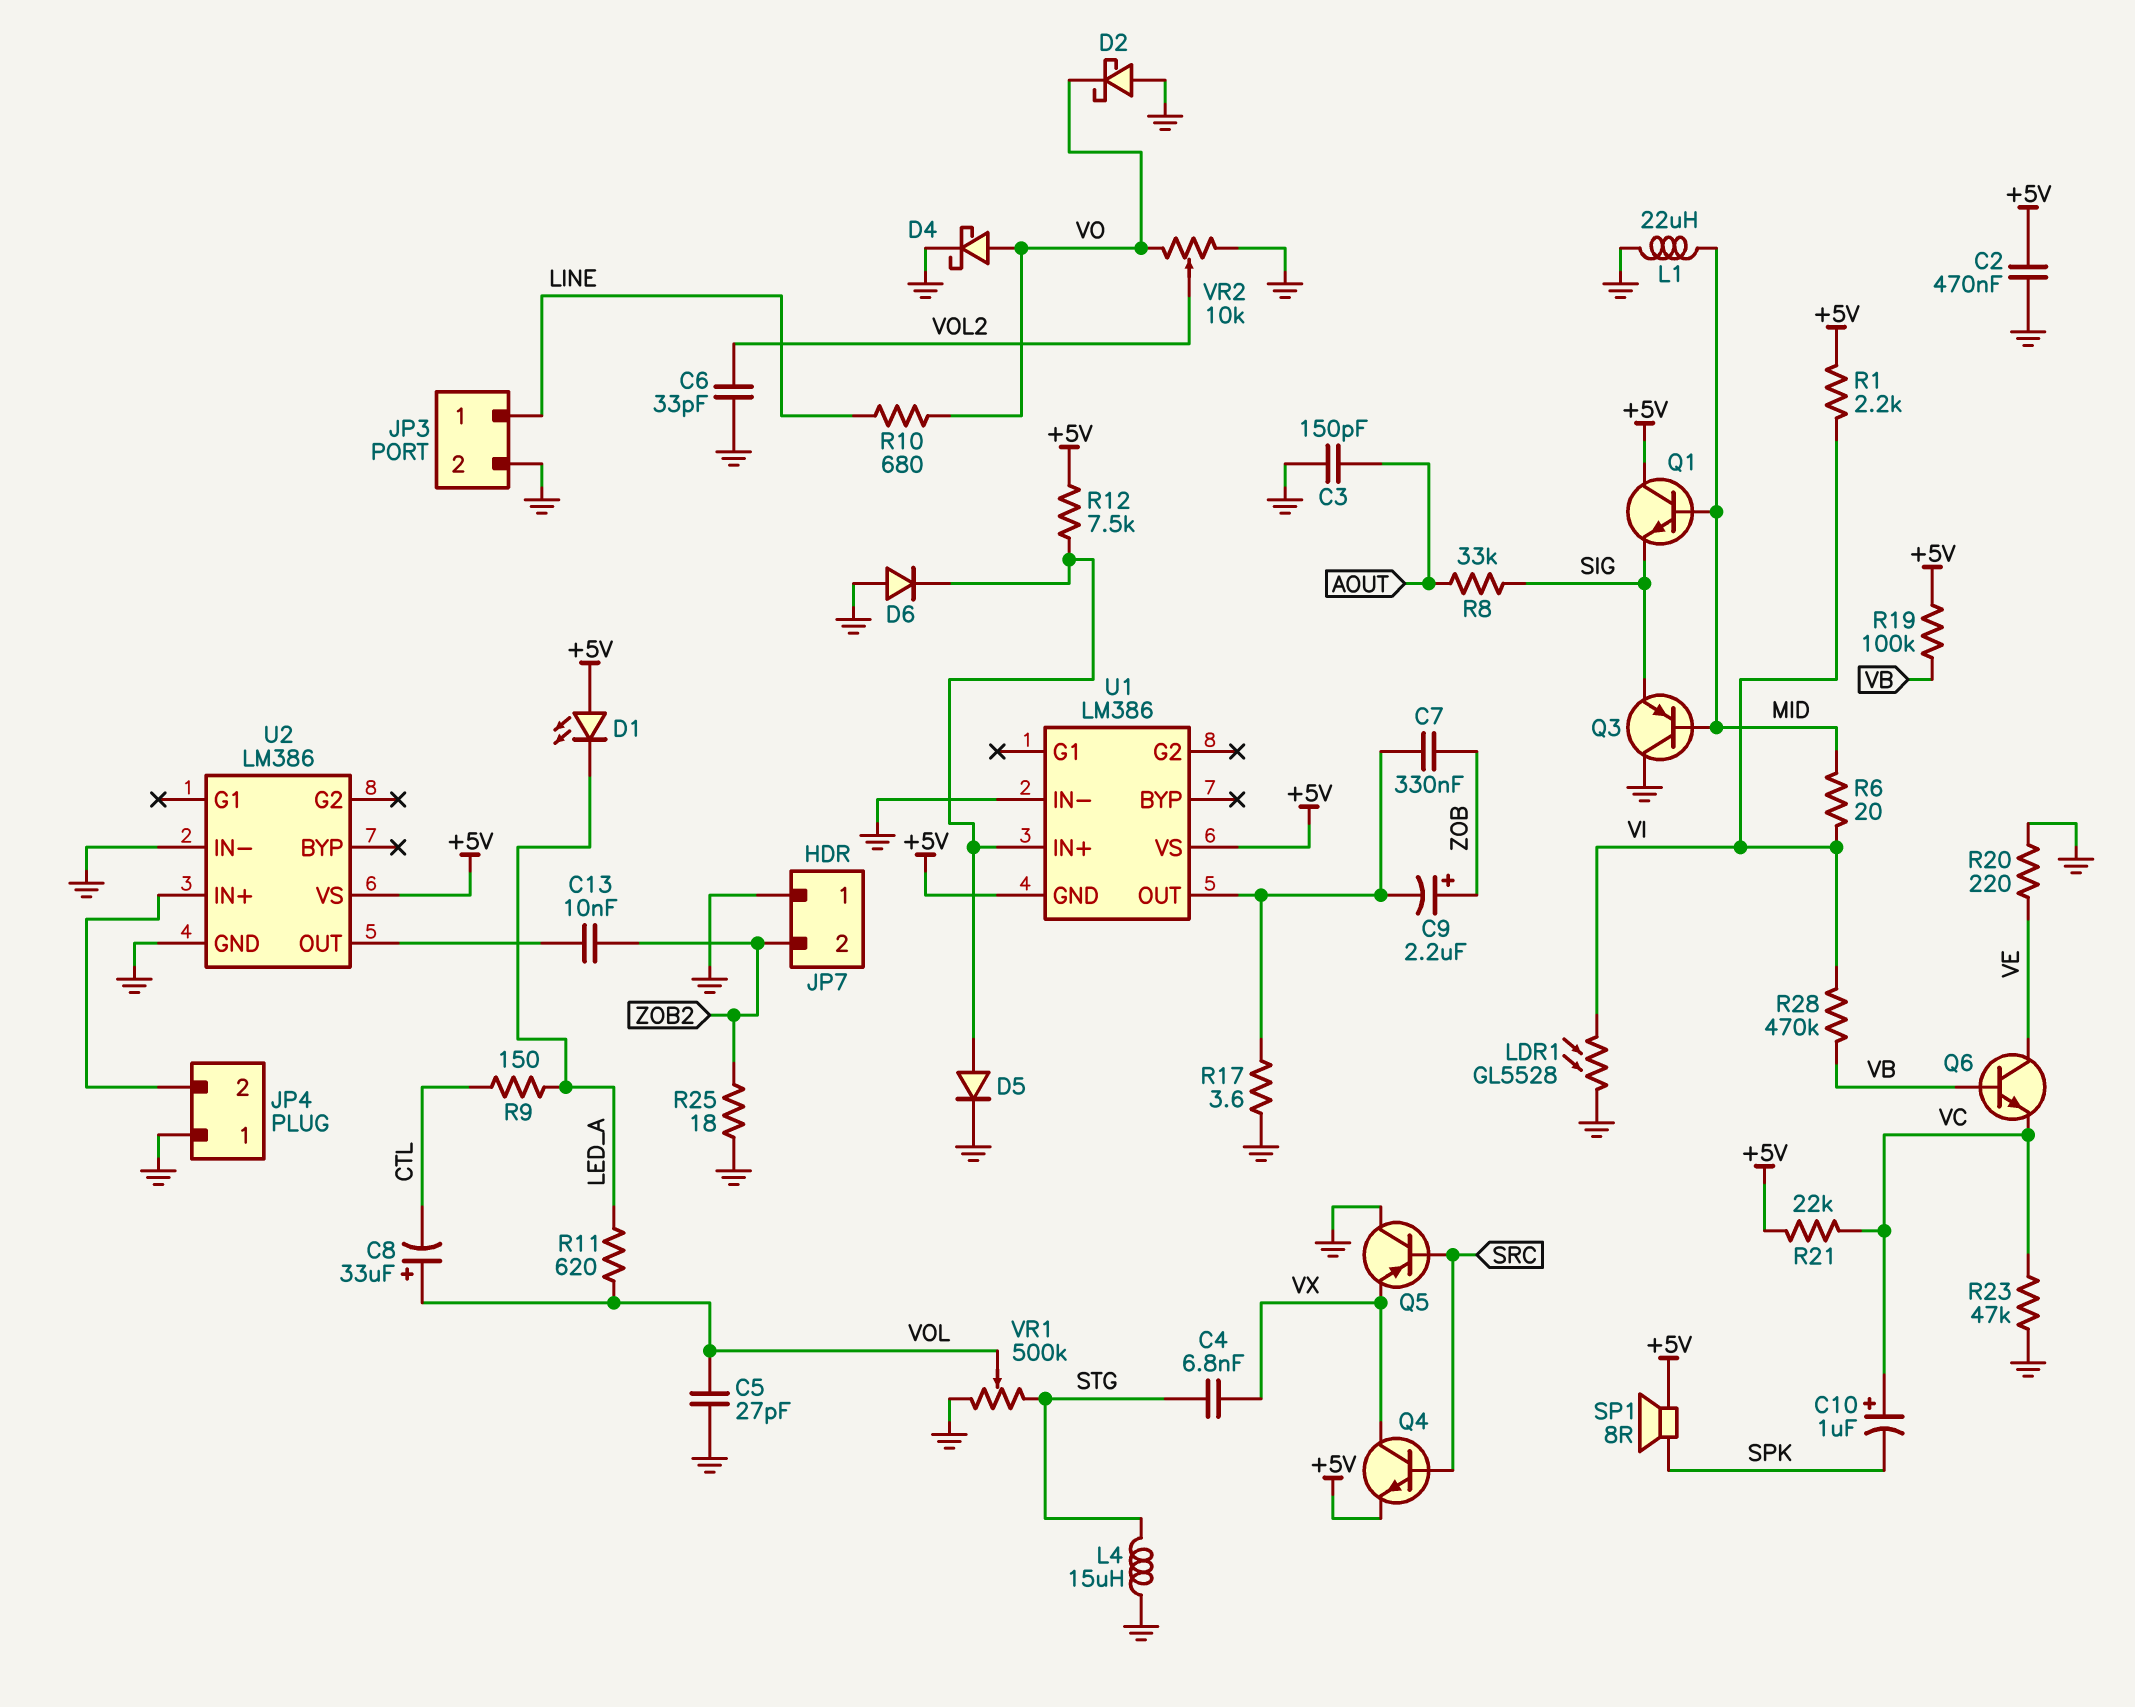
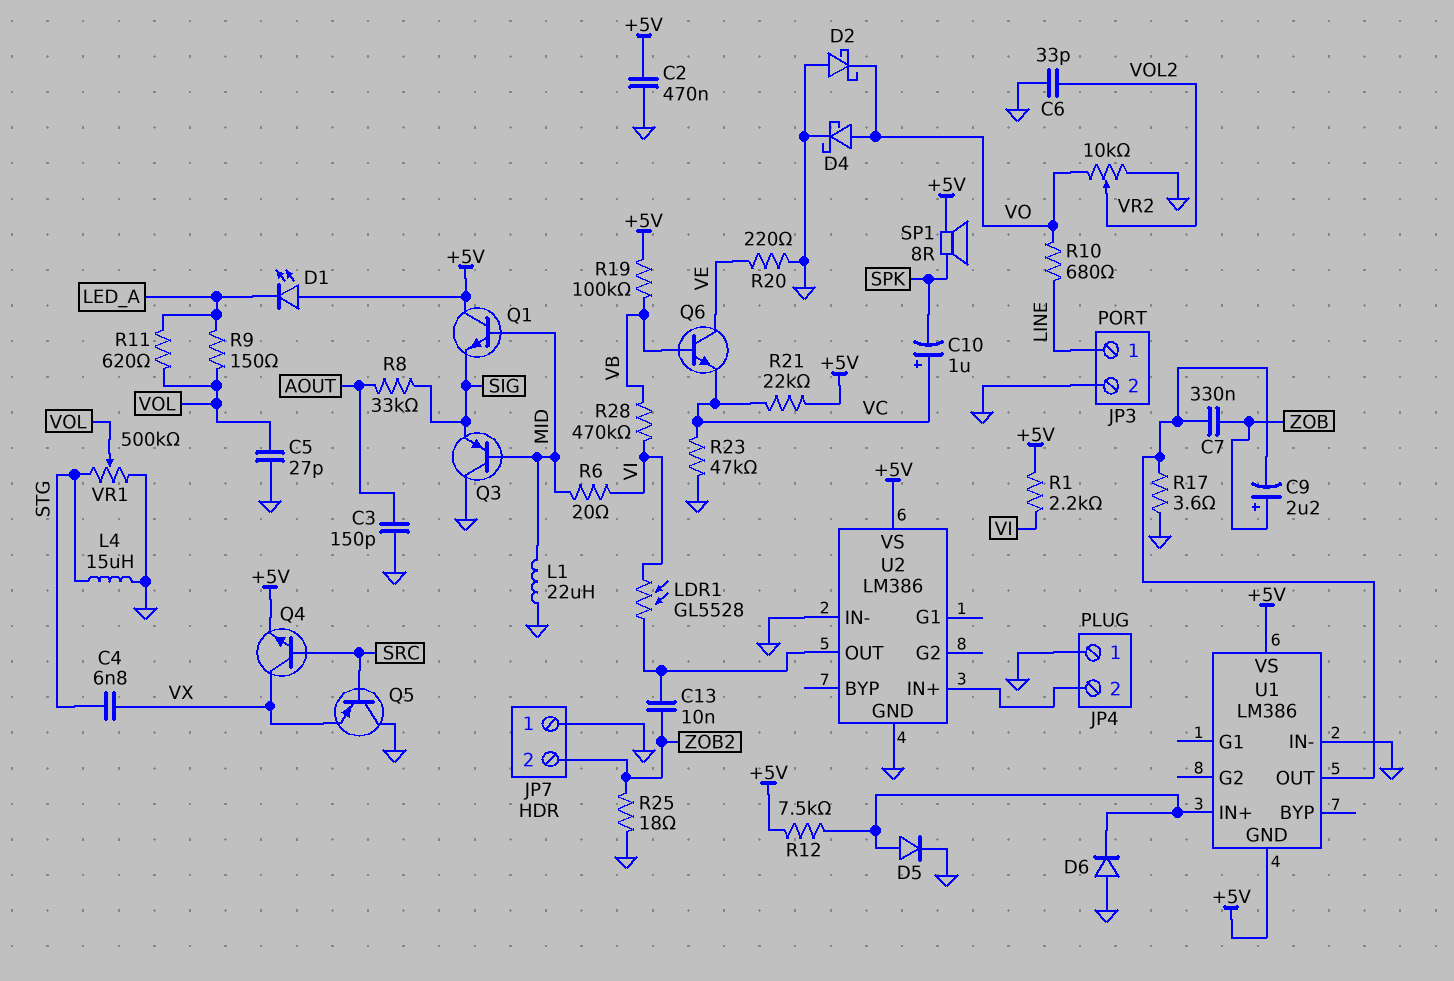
C8: 33uF (plus VOL, minus CTL) -> none
LDR1: GL5528 (GND, VI) -> GL5528 (U2/OUT, VI)
R9: 150 (CTL, LED_A) -> 150 (LED_A, VOL)

